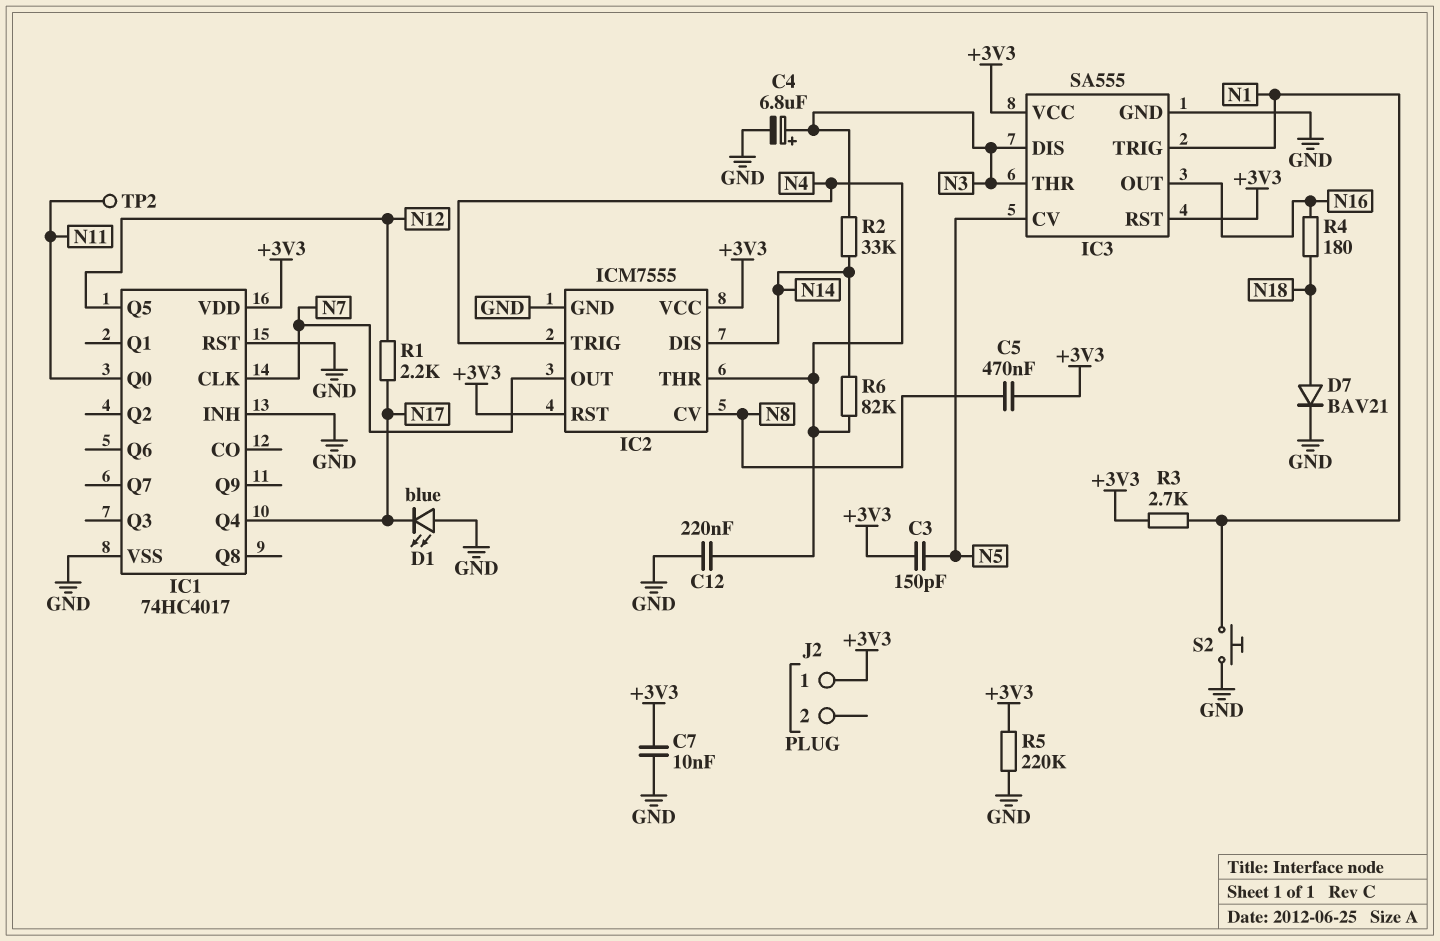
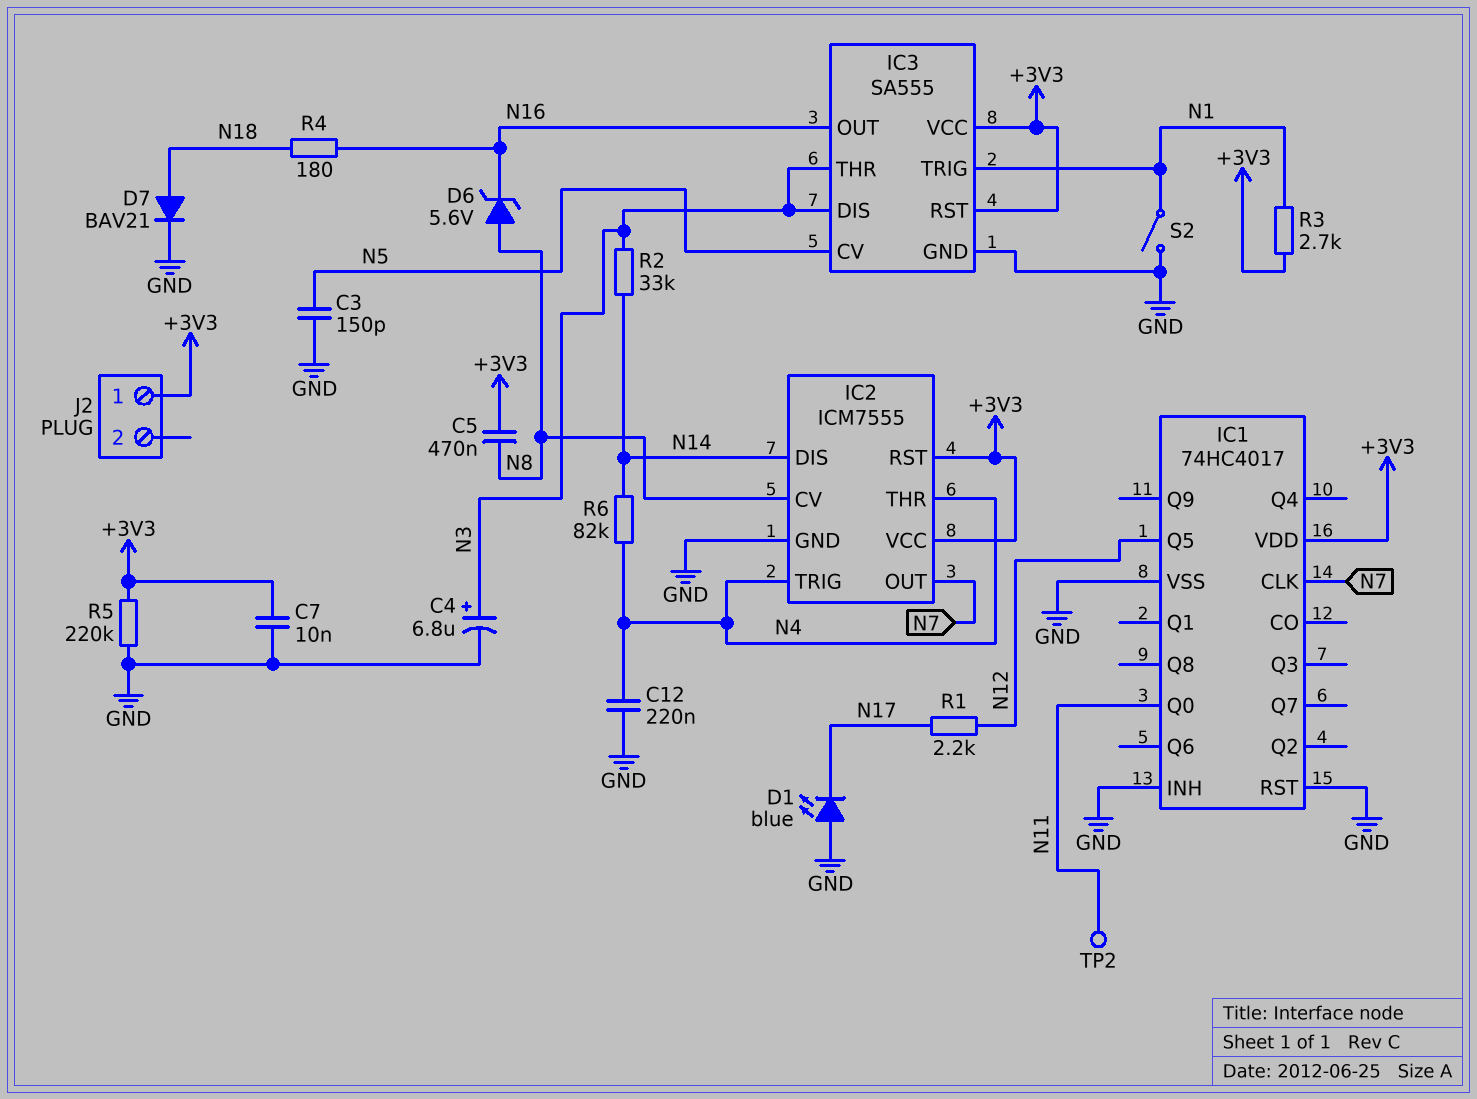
C3: 150pF (+3V3, N5) -> 150pF (GND, N5)
D6: none -> zener 5.6V (A N8, K N16)
IC1 pin Q4: N17 -> none
S2: button (GND, N1) -> switch (GND, N1)

